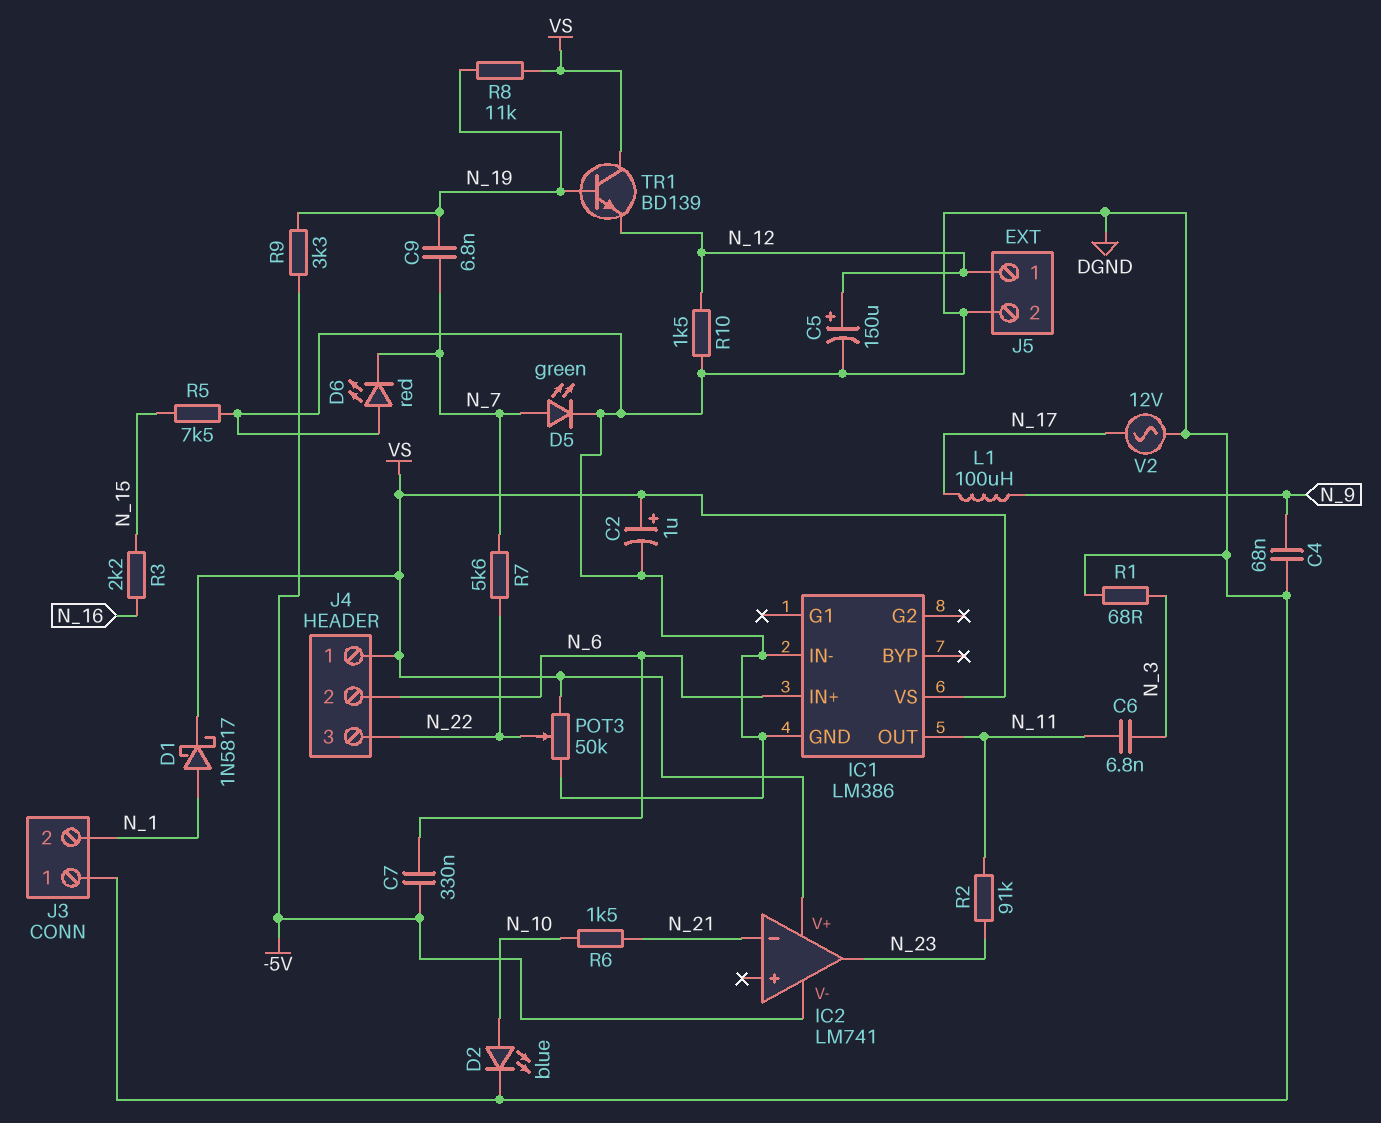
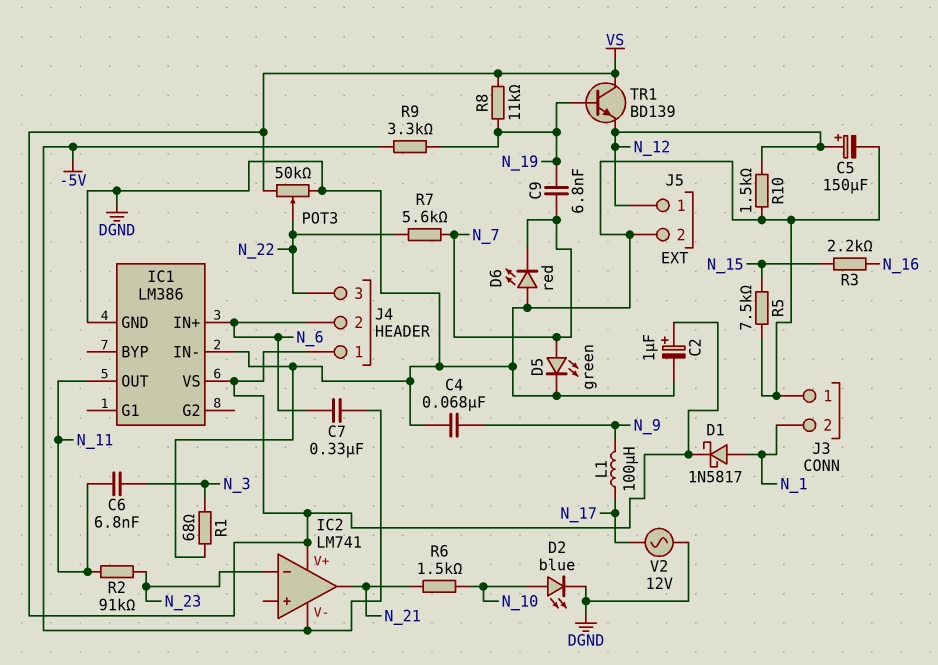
IC2 pin in-: N_21 -> N_23
IC2 pin out: N_23 -> N_21

